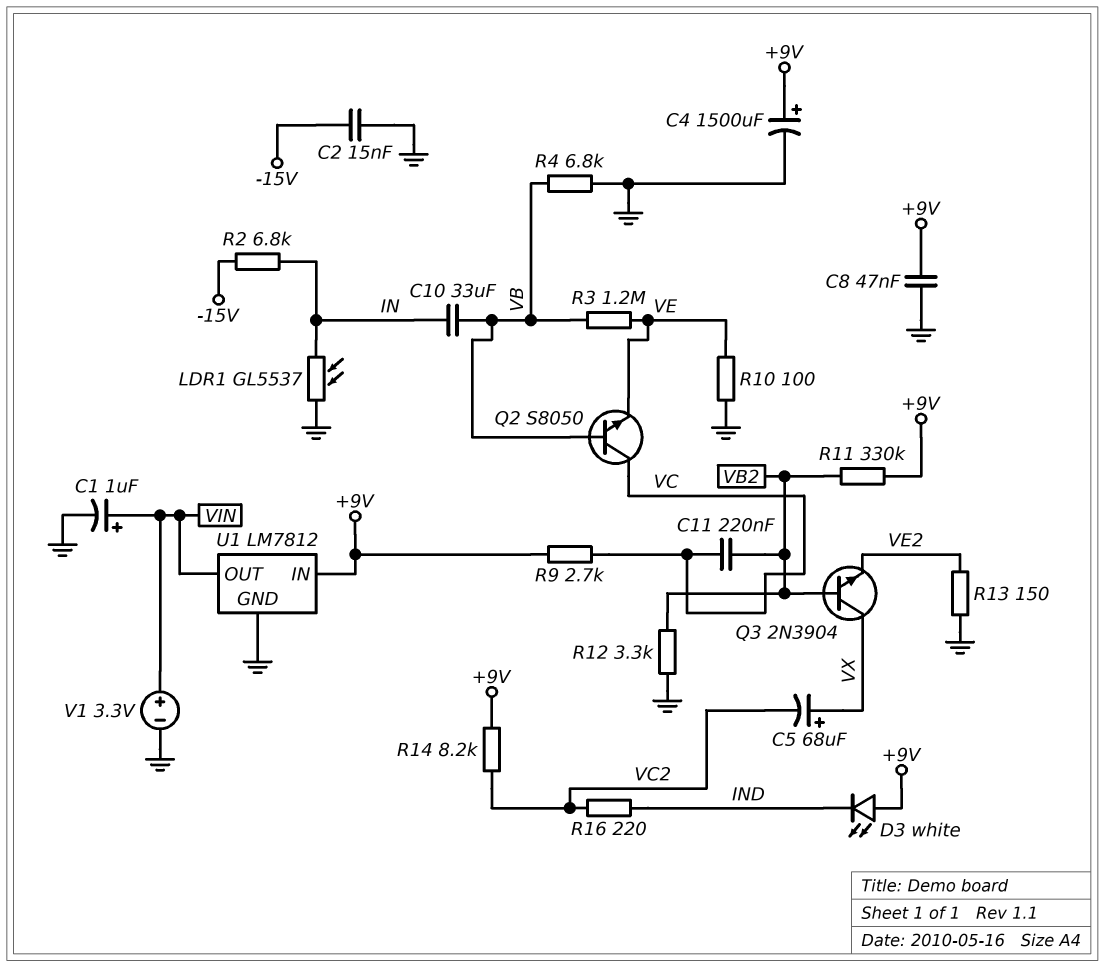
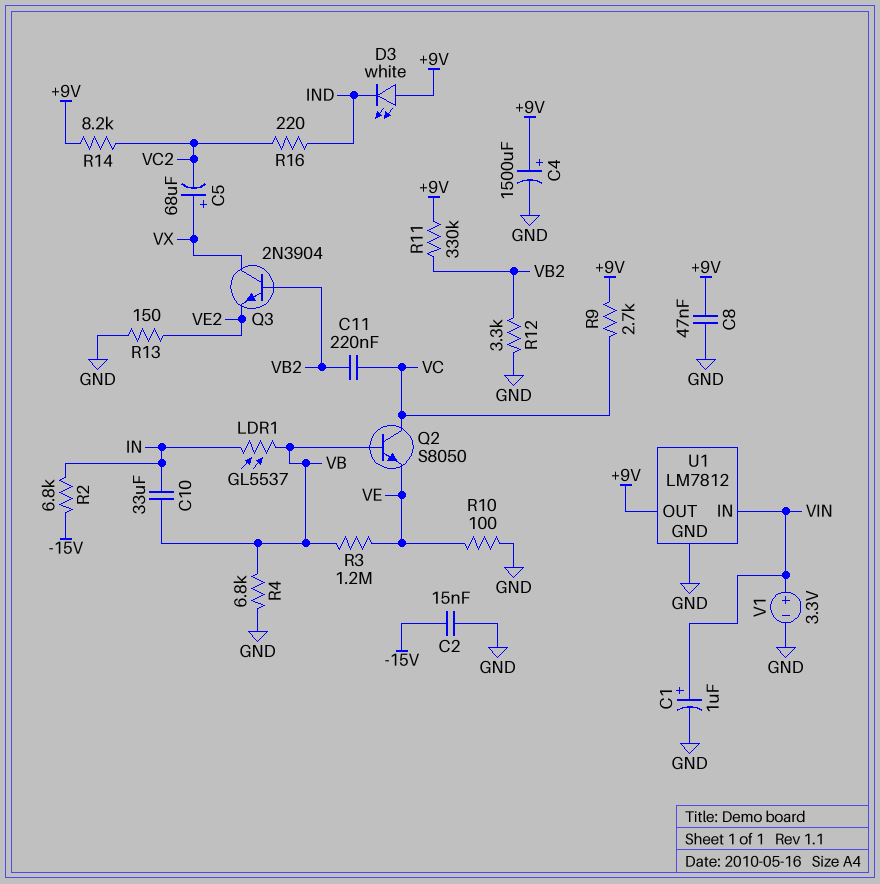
LDR1: GL5537 (GND, IN) -> GL5537 (IN, VB)
U1 pin IN: +9V -> VIN
U1 pin OUT: VIN -> +9V

